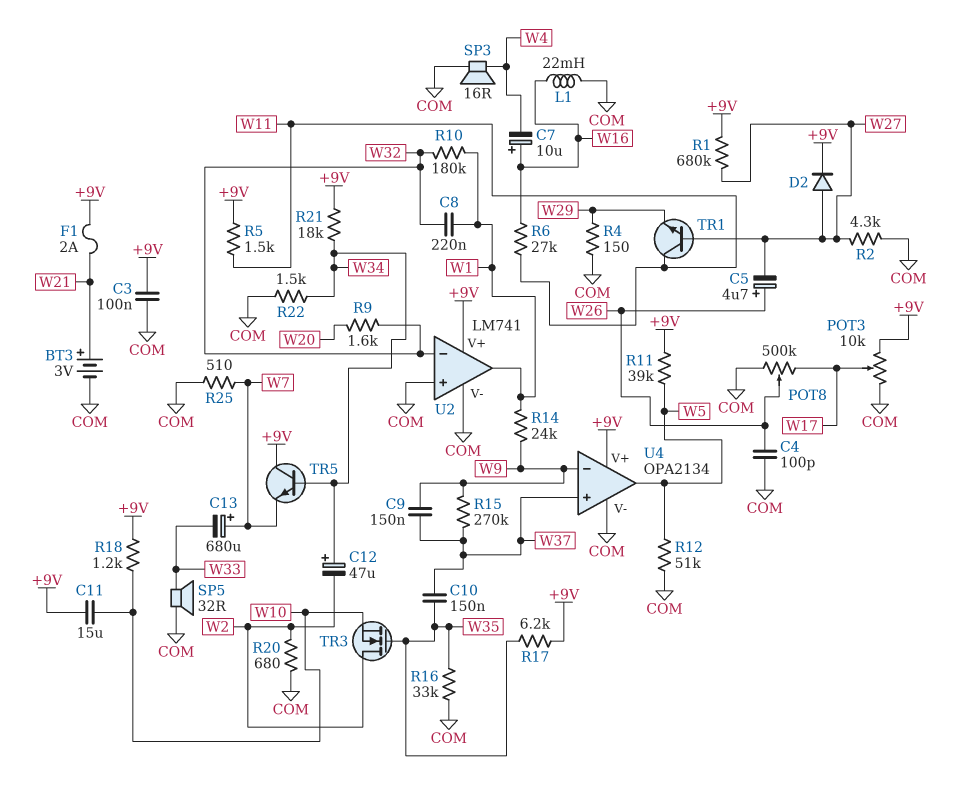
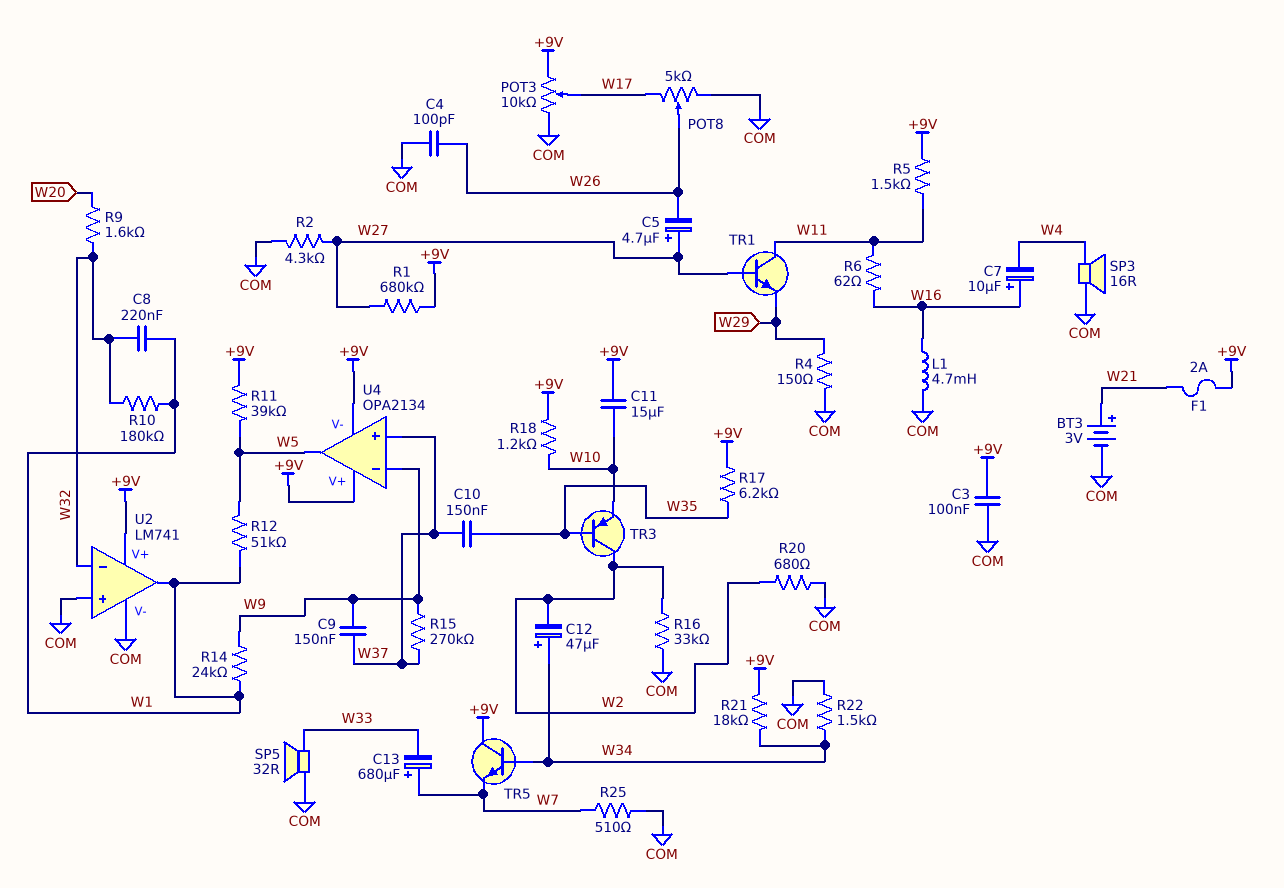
C5: 4.7uF (plus W26, minus W27) -> 4.7uF (plus W27, minus W26)
D2: diode (A W27, K +9V) -> none
L1: 22mH (COM, W16) -> 4.7mH (COM, W16)
POT8: 500k (COM, W17, wiper W26) -> 5k (COM, W17, wiper W26)
R6: 27k (W11, W16) -> 62 (W11, W16)
R12: 51k (COM, W5) -> 51k (W1, W5)
R16: 33k (COM, W35) -> 33k (COM, W2)
TR3: NMOS (G W35, D W2, S W10) -> PNP (B W35, C W2, E W10)
U4 pin V-: COM -> +9V

